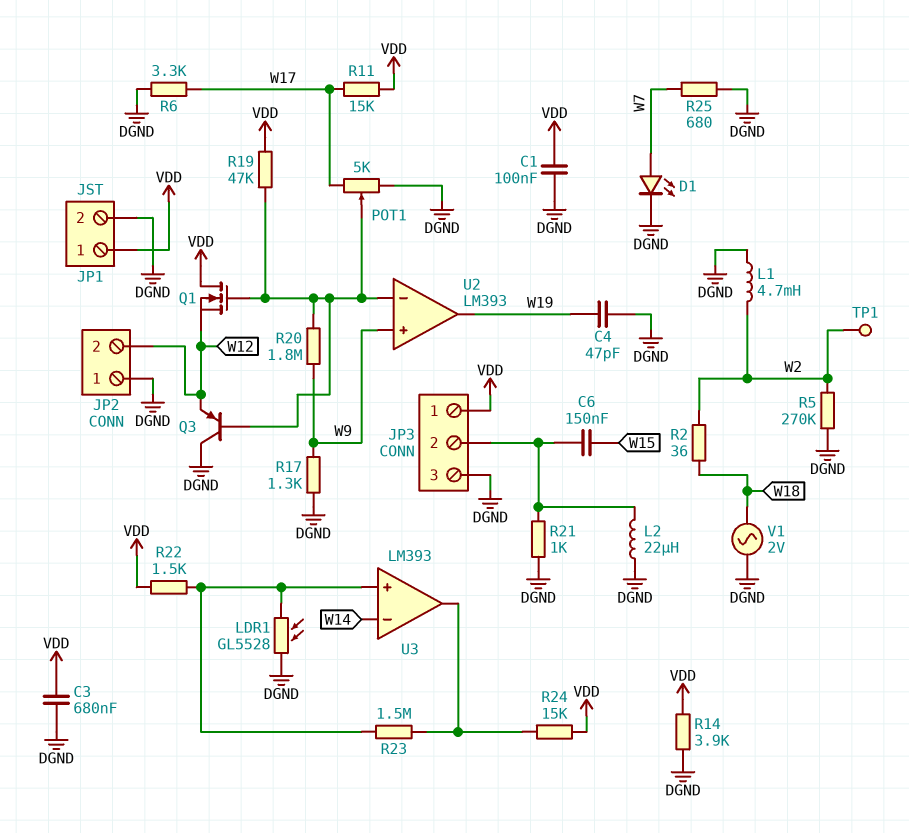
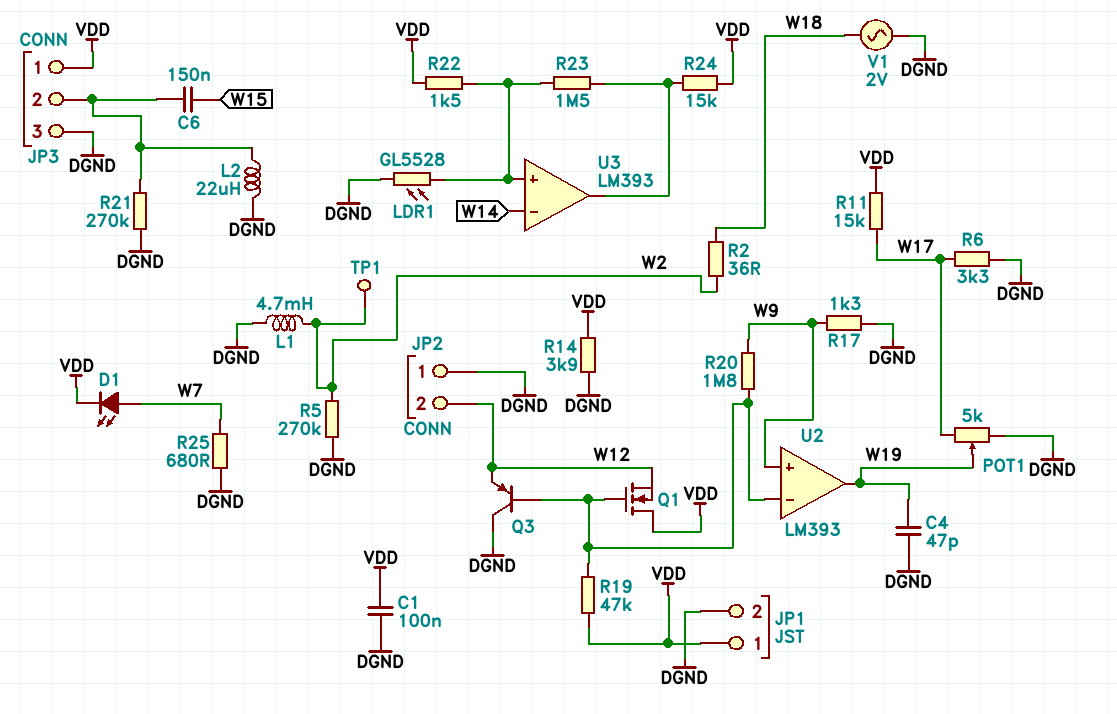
C3: 680nF (DGND, VDD) -> none
D1: LED (A W7, K DGND) -> LED (A W7, K VDD)
POT1: 5k (DGND, W17, wiper U2/in-) -> 5k (DGND, W17, wiper W19)
R21: 1k (DGND, JP3/2) -> 270k (DGND, JP3/2)

